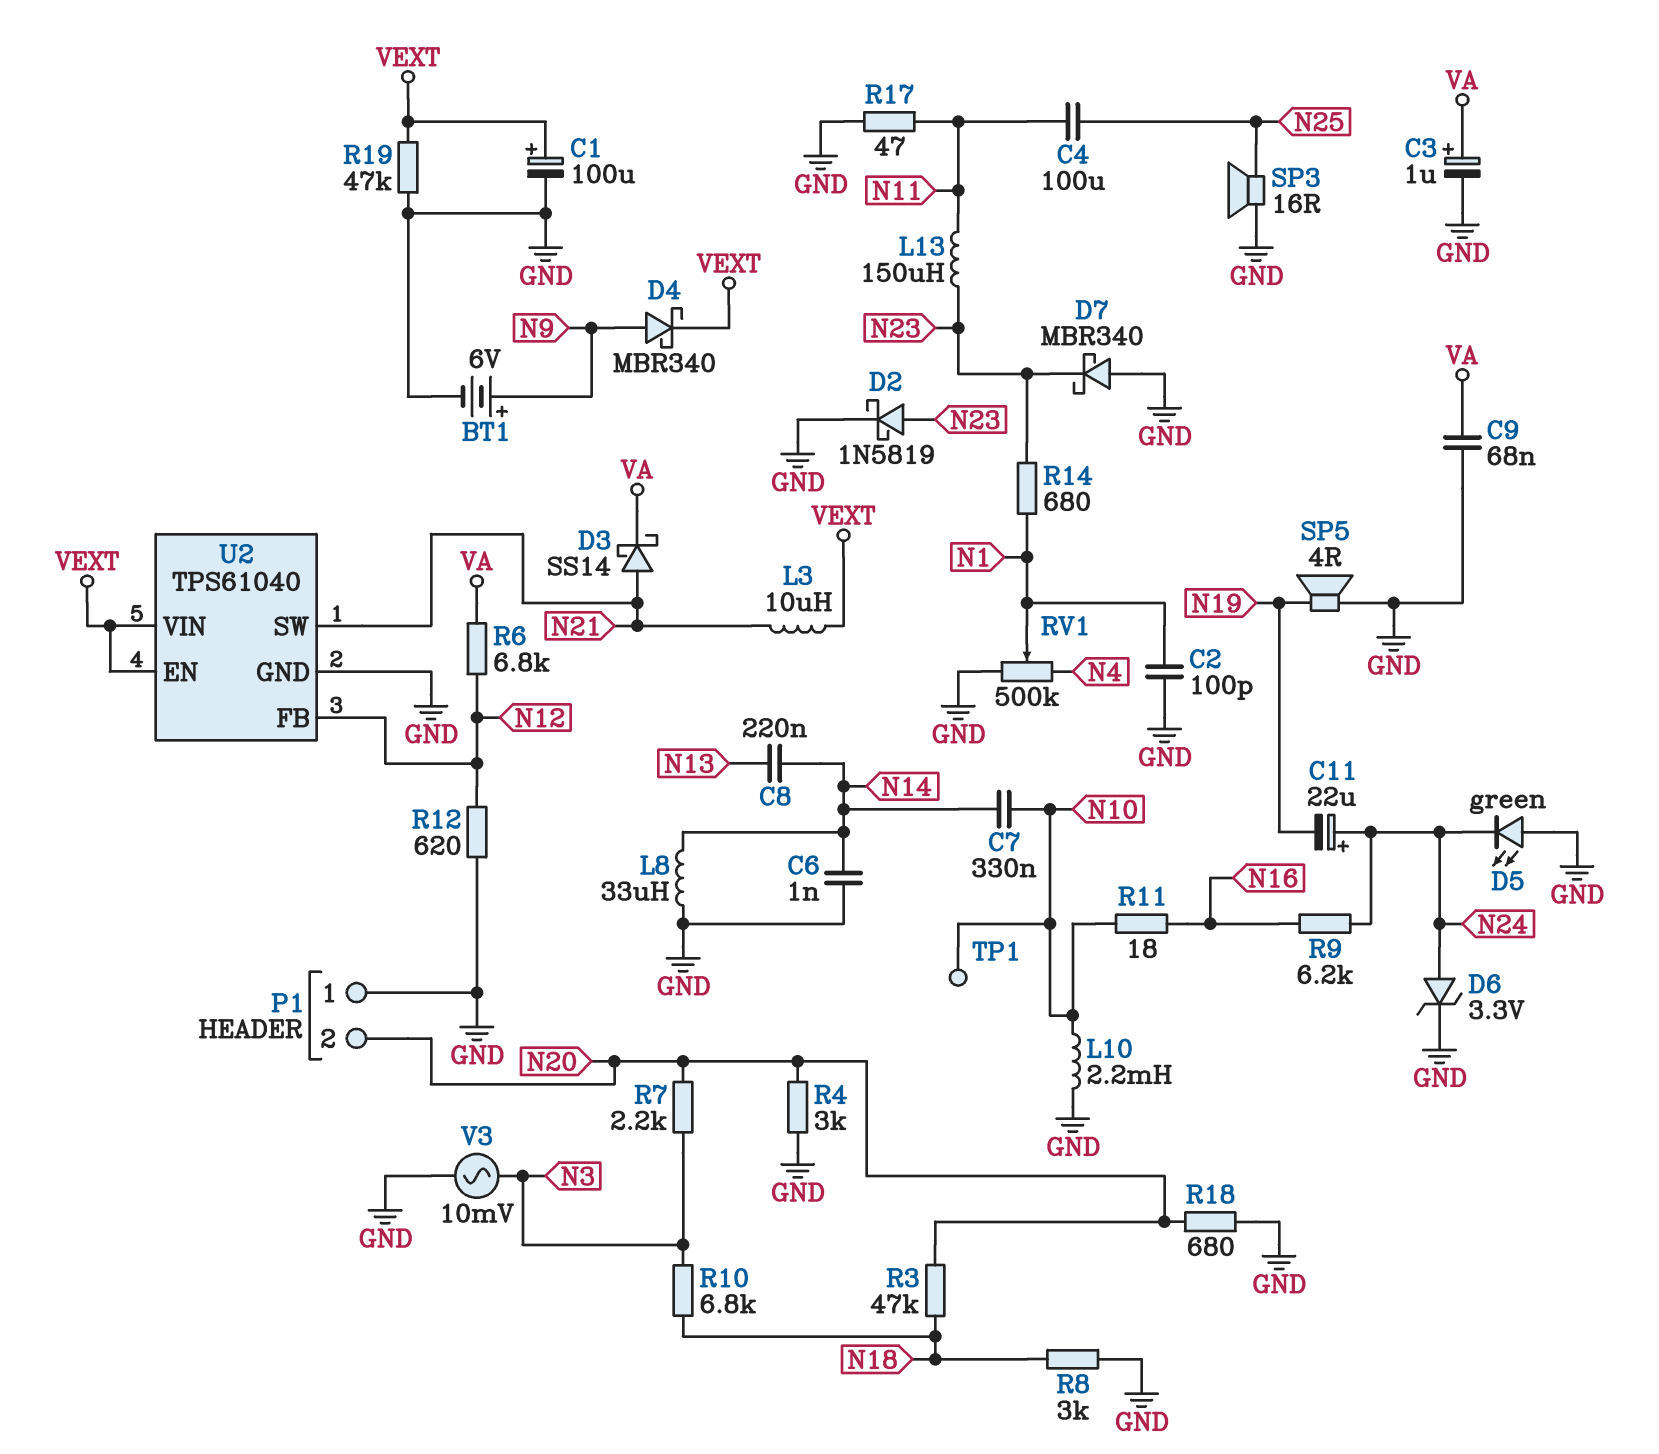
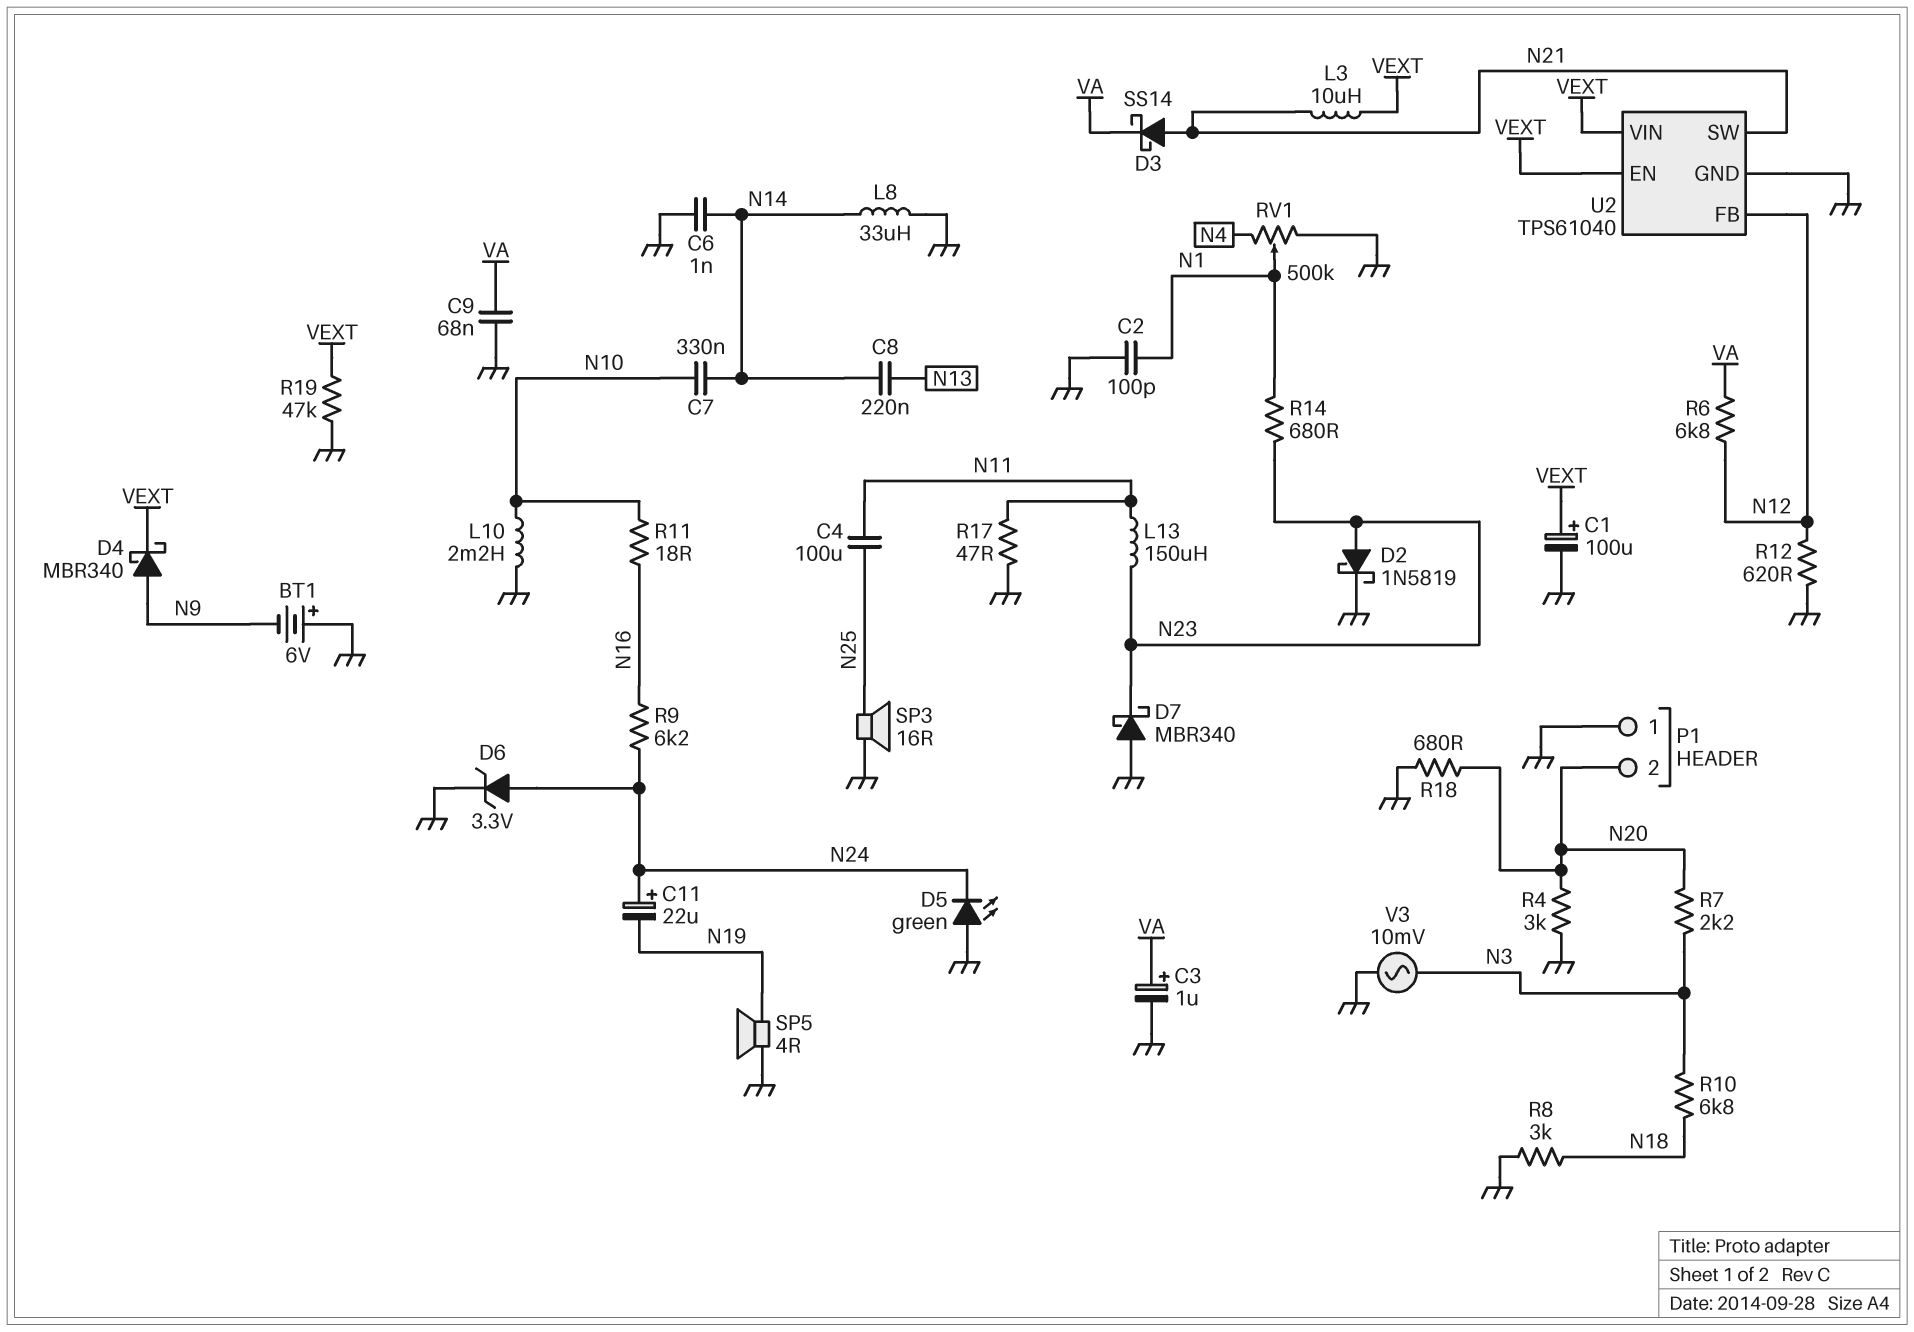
BT1: 6V (plus N9, minus GND) -> 6V (plus GND, minus N9)
R3: 47k (N18, N20) -> none
TP1: test point (N10) -> none

